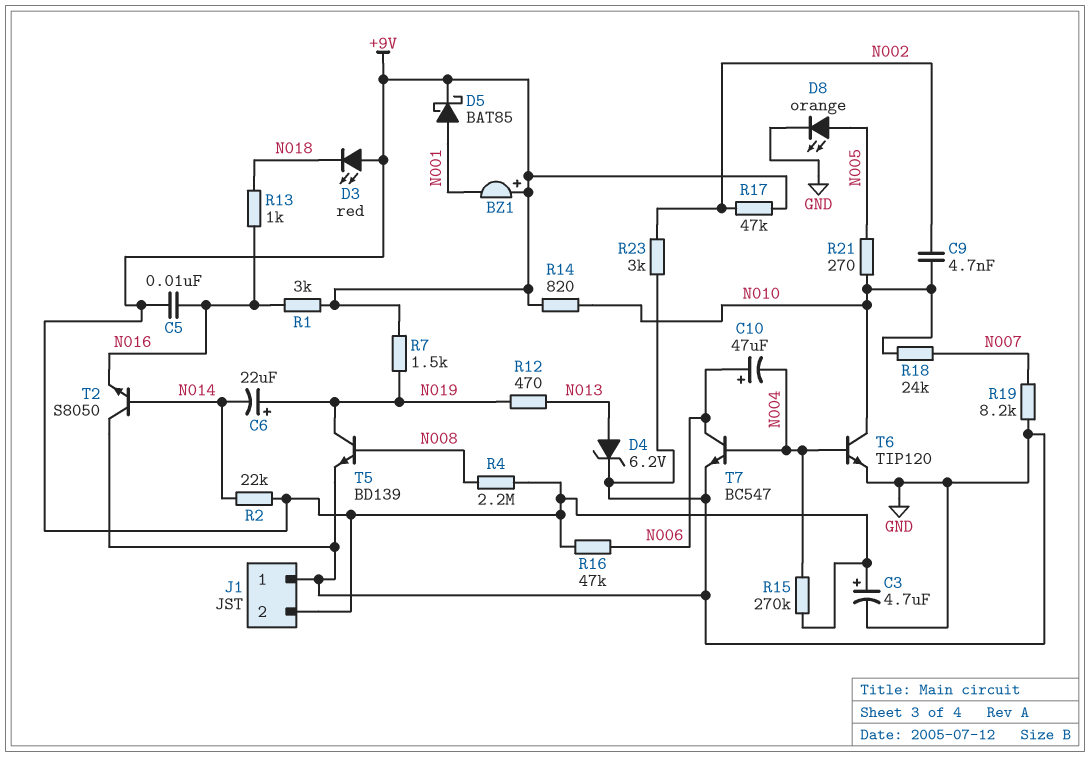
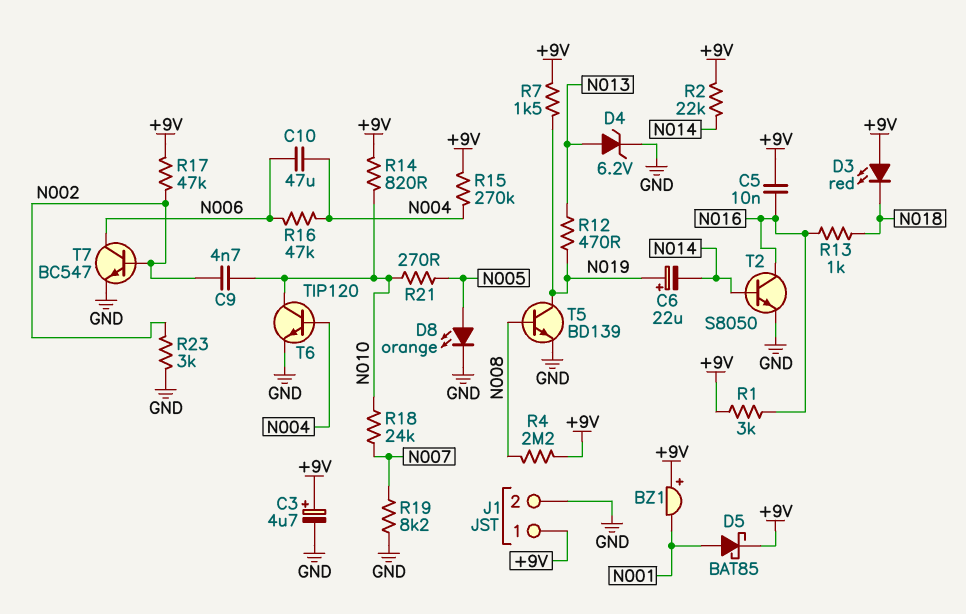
C10: 47uF (plus N006, minus N004) -> 47uF (N004, N006)
J1 pin 1: GND -> +9V
J1 pin 2: +9V -> GND
R16: 47k (+9V, N006) -> 47k (N004, N006)
T2: NPN S8050 (B N014, C GND, E N016) -> NPN S8050 (B N014, C N016, E GND)
T7: NPN BC547 (B N004, C N006, E GND) -> NPN BC547 (B N002, C N006, E GND)

